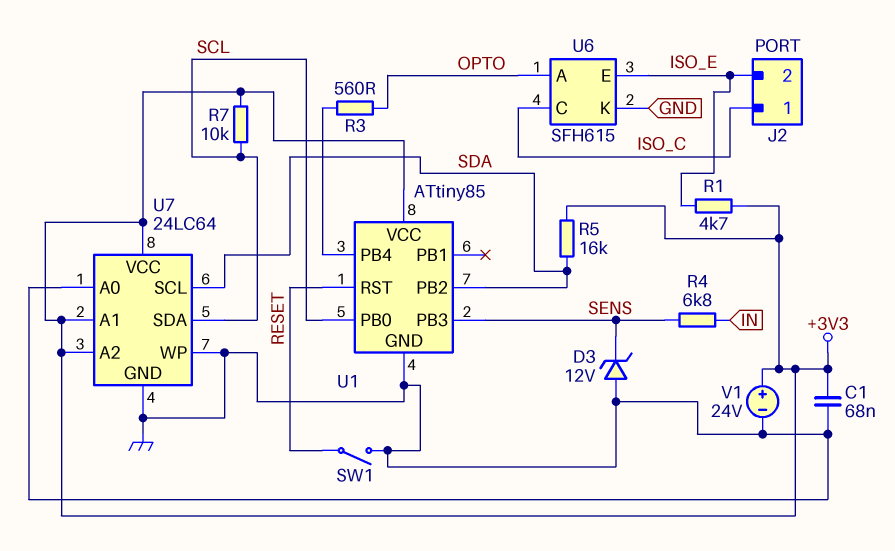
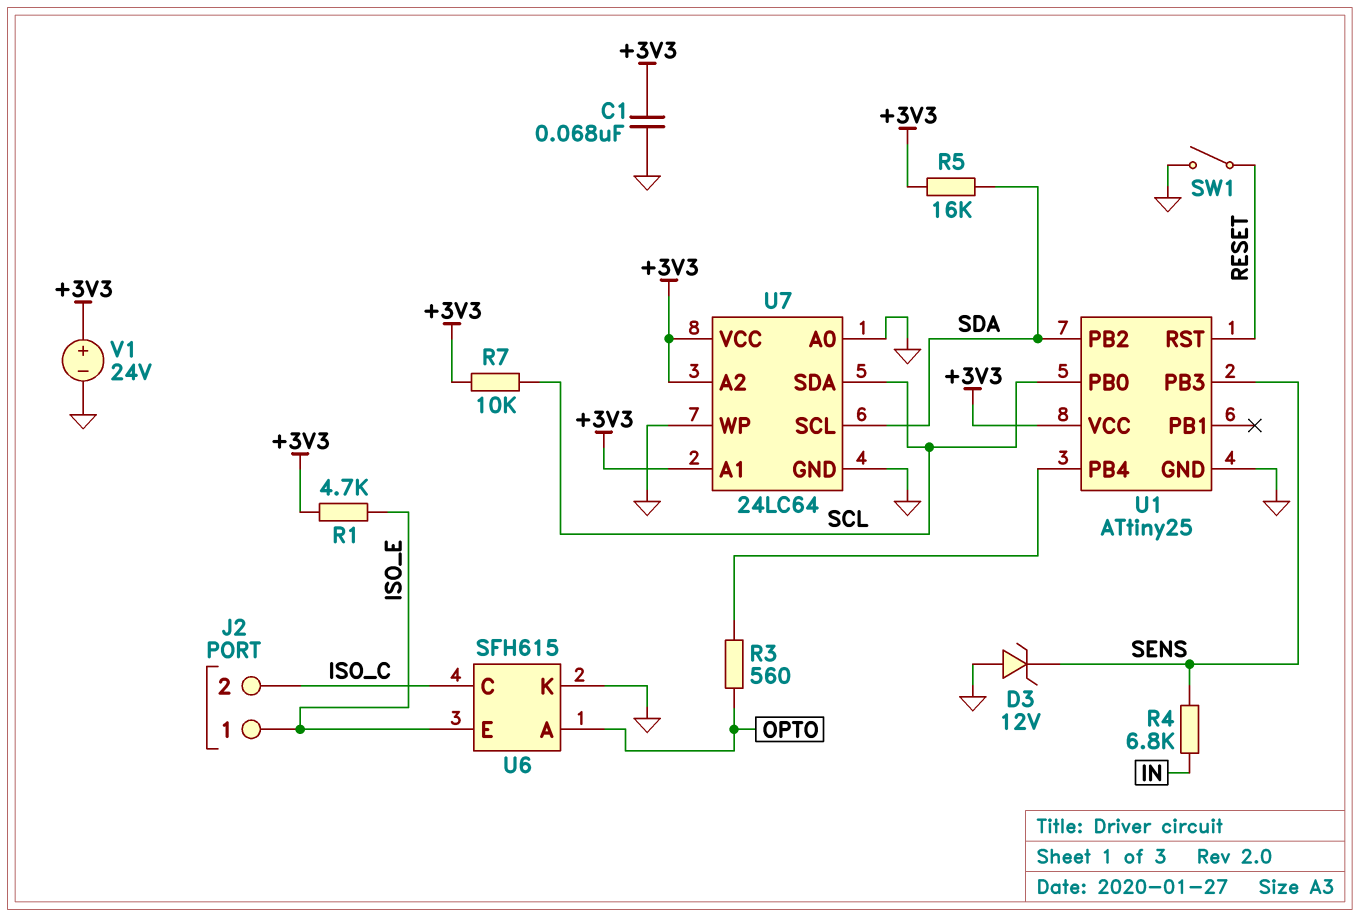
J2 pin 1: ISO_C -> ISO_E
J2 pin 2: ISO_E -> ISO_C
U1: ATtiny85 -> ATtiny25

